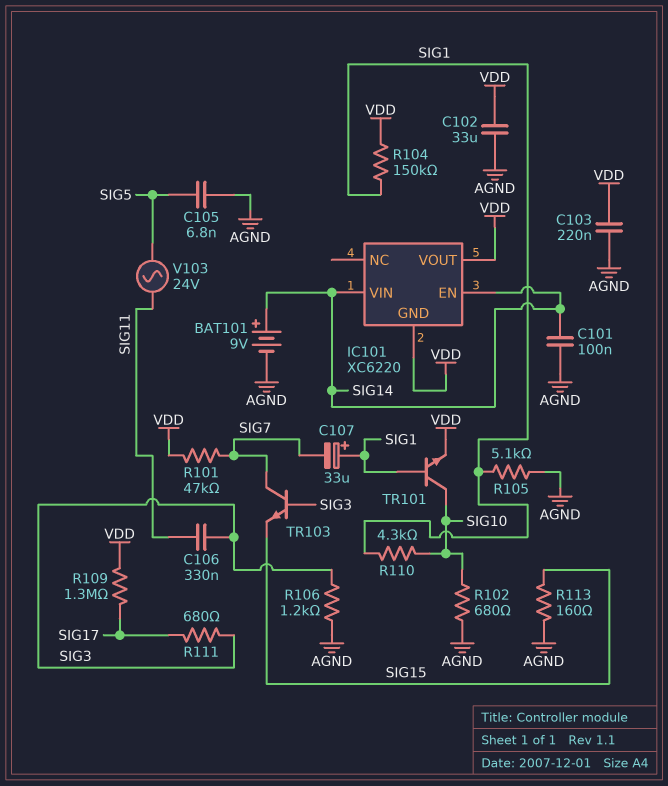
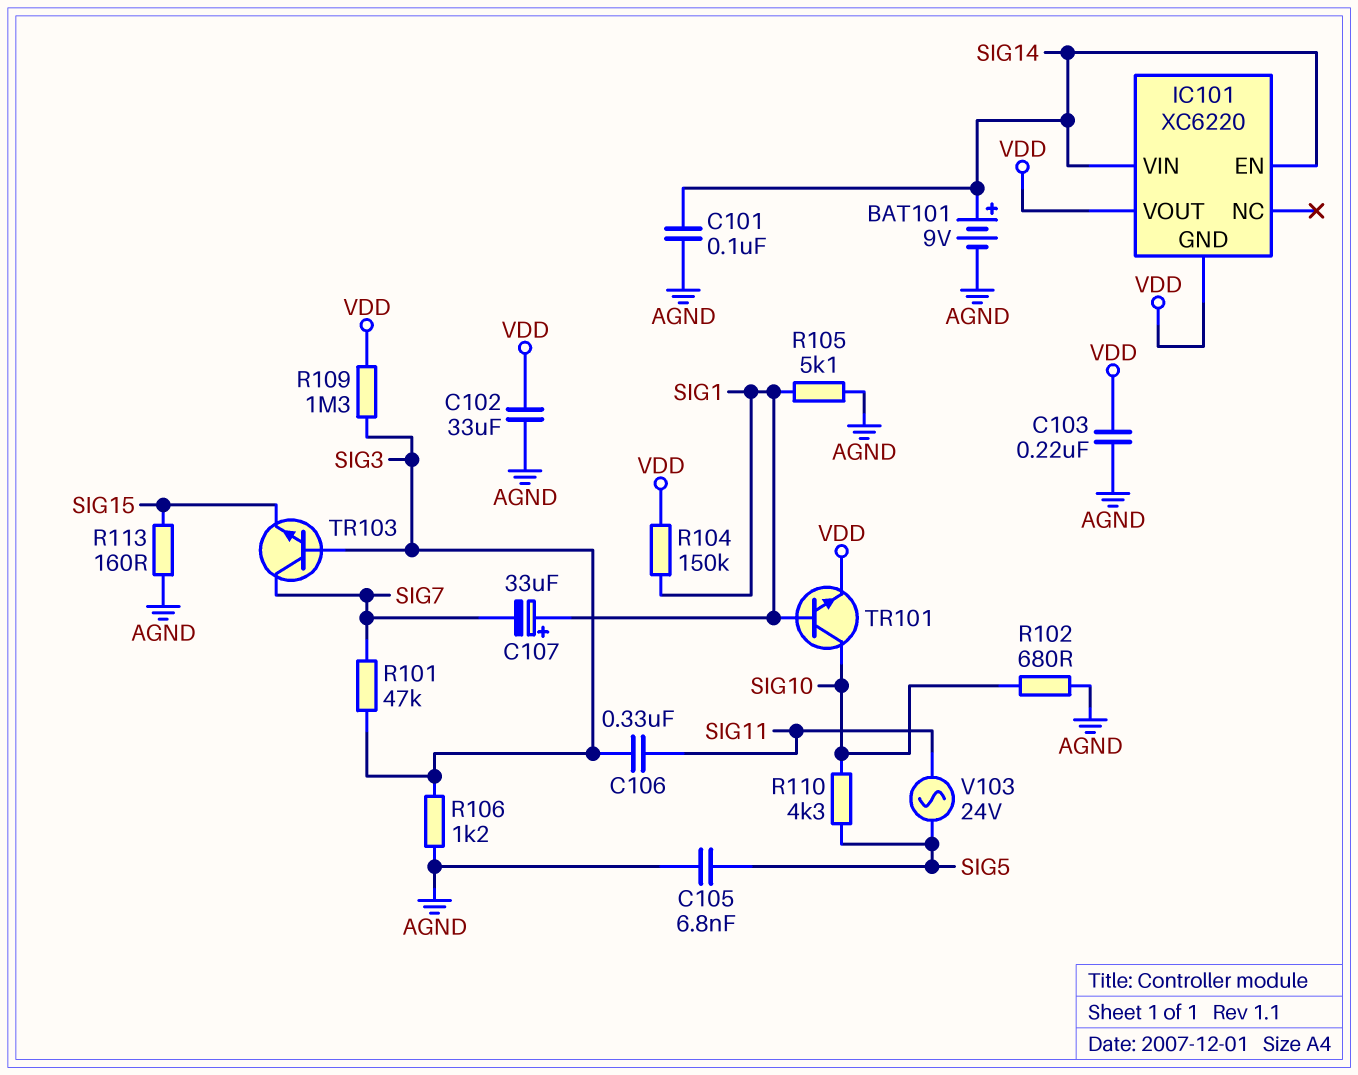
R101: 47k (SIG7, VDD) -> 47k (SIG3, SIG7)
R109: 1.3M (SIG17, VDD) -> 1.3M (SIG3, VDD)
R110: 4.3k (SIG1, SIG10) -> 4.3k (SIG5, SIG10)
R111: 680 (SIG3, SIG17) -> none

